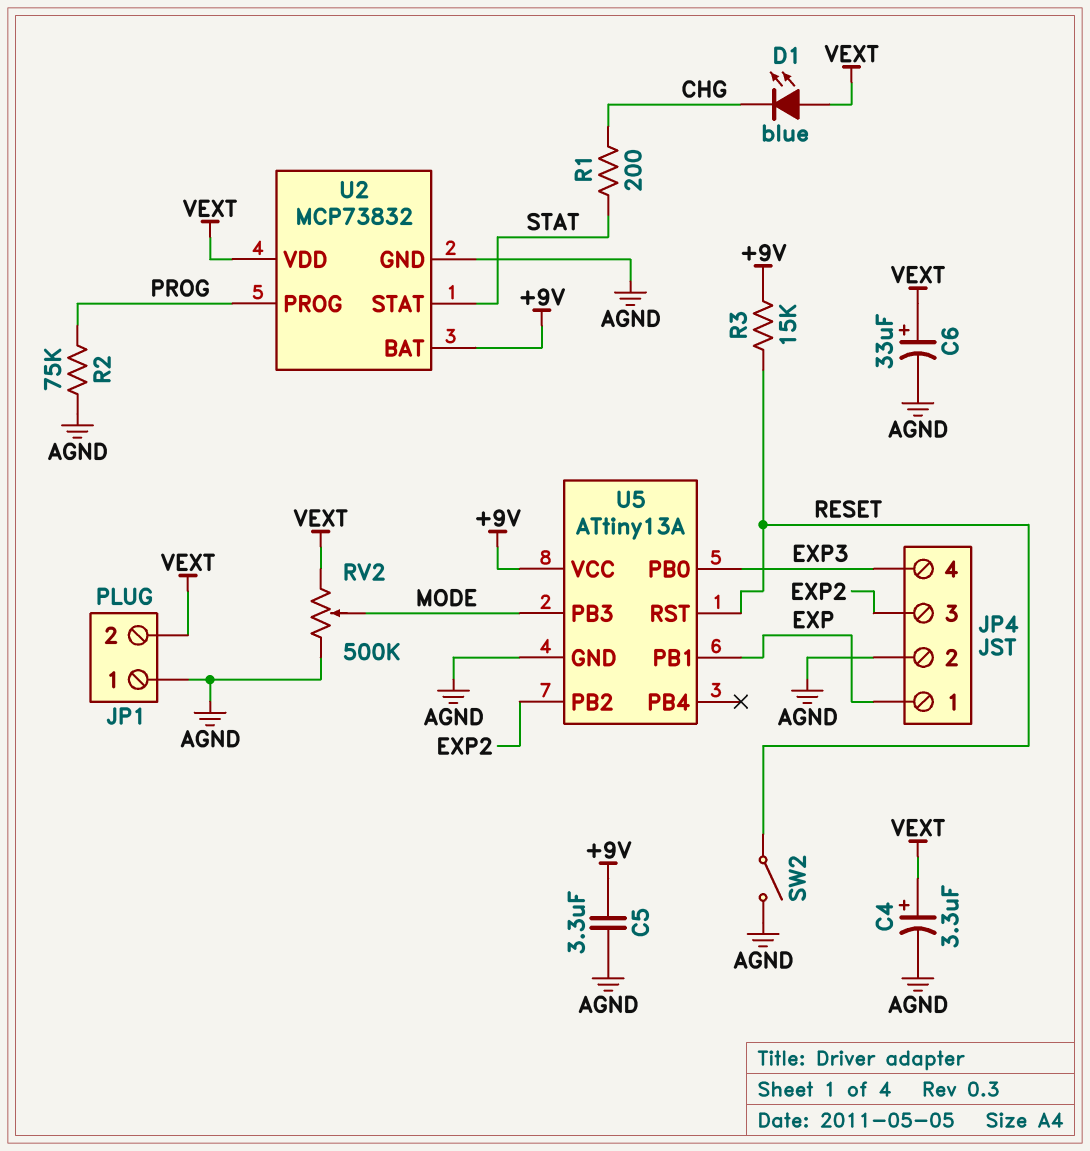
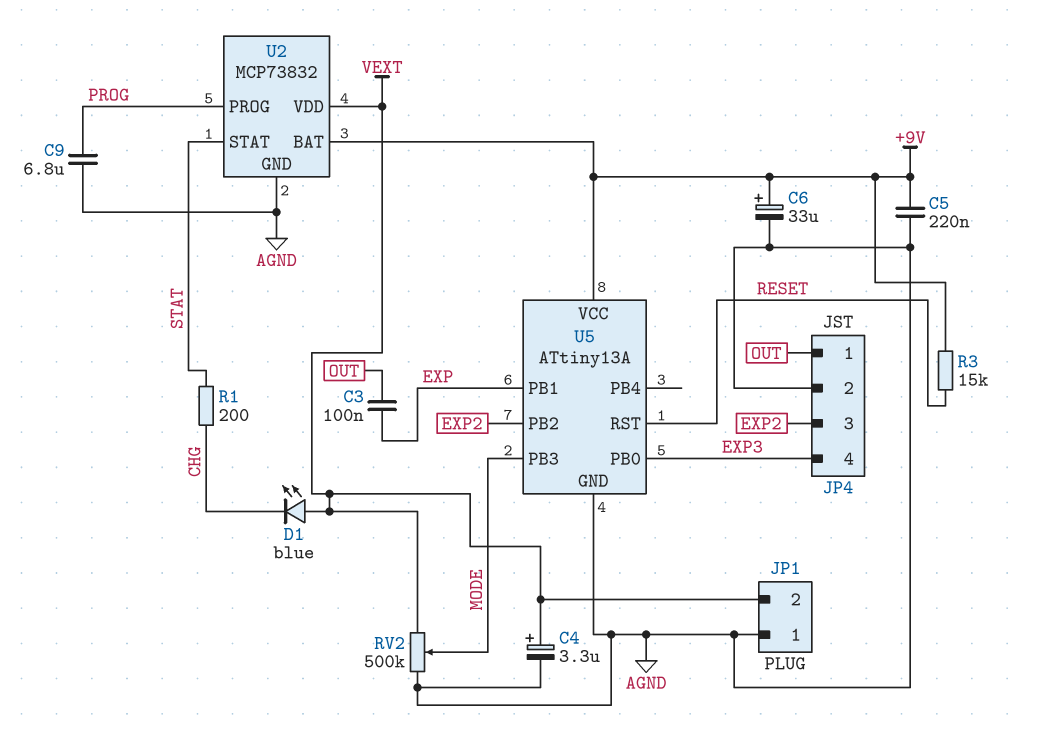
C3: none -> 100nF (EXP, OUT)
C5: 3.3uF (+9V, AGND) -> 220nF (+9V, AGND)
C6: 33uF (plus VEXT, minus AGND) -> 33uF (plus +9V, minus AGND)
C9: none -> 6.8uF (AGND, PROG)
JP4 pin 1: EXP -> OUT
R2: 75k (AGND, PROG) -> none
SW2: switch (AGND, RESET) -> none

